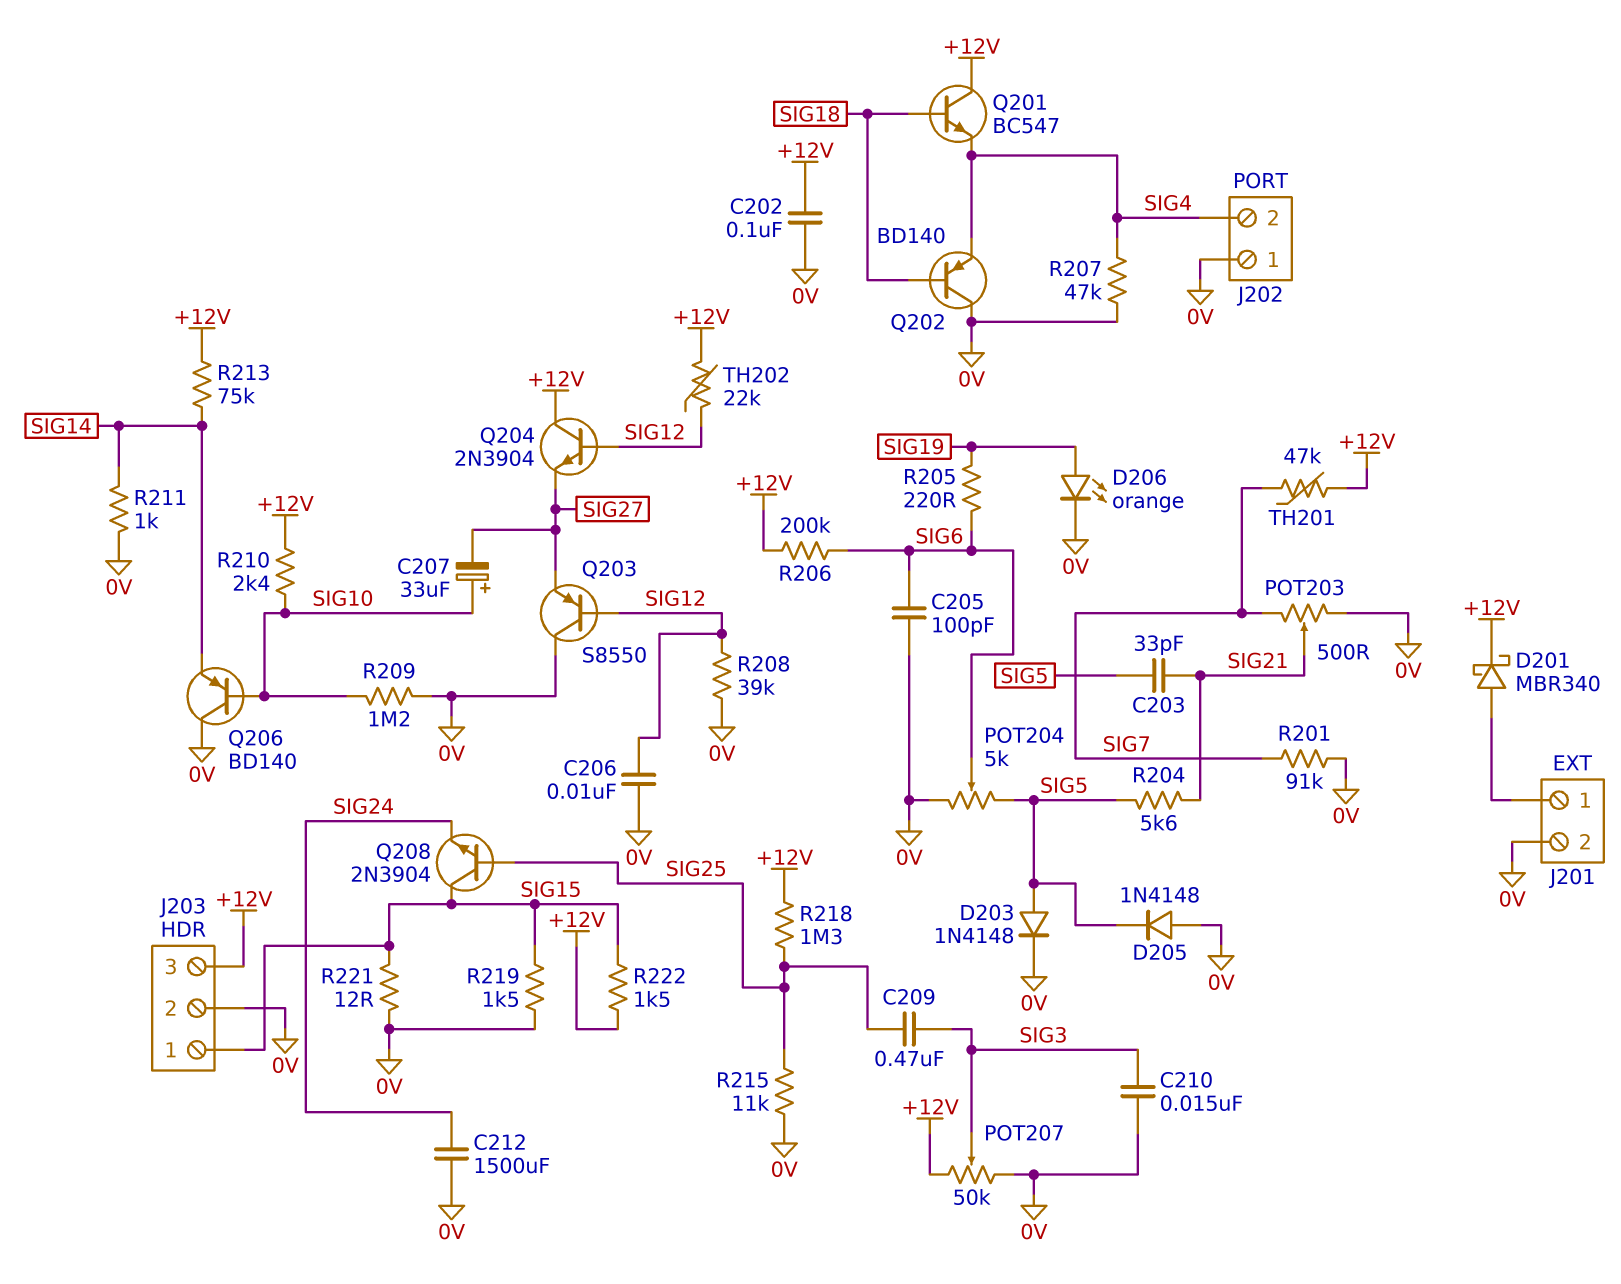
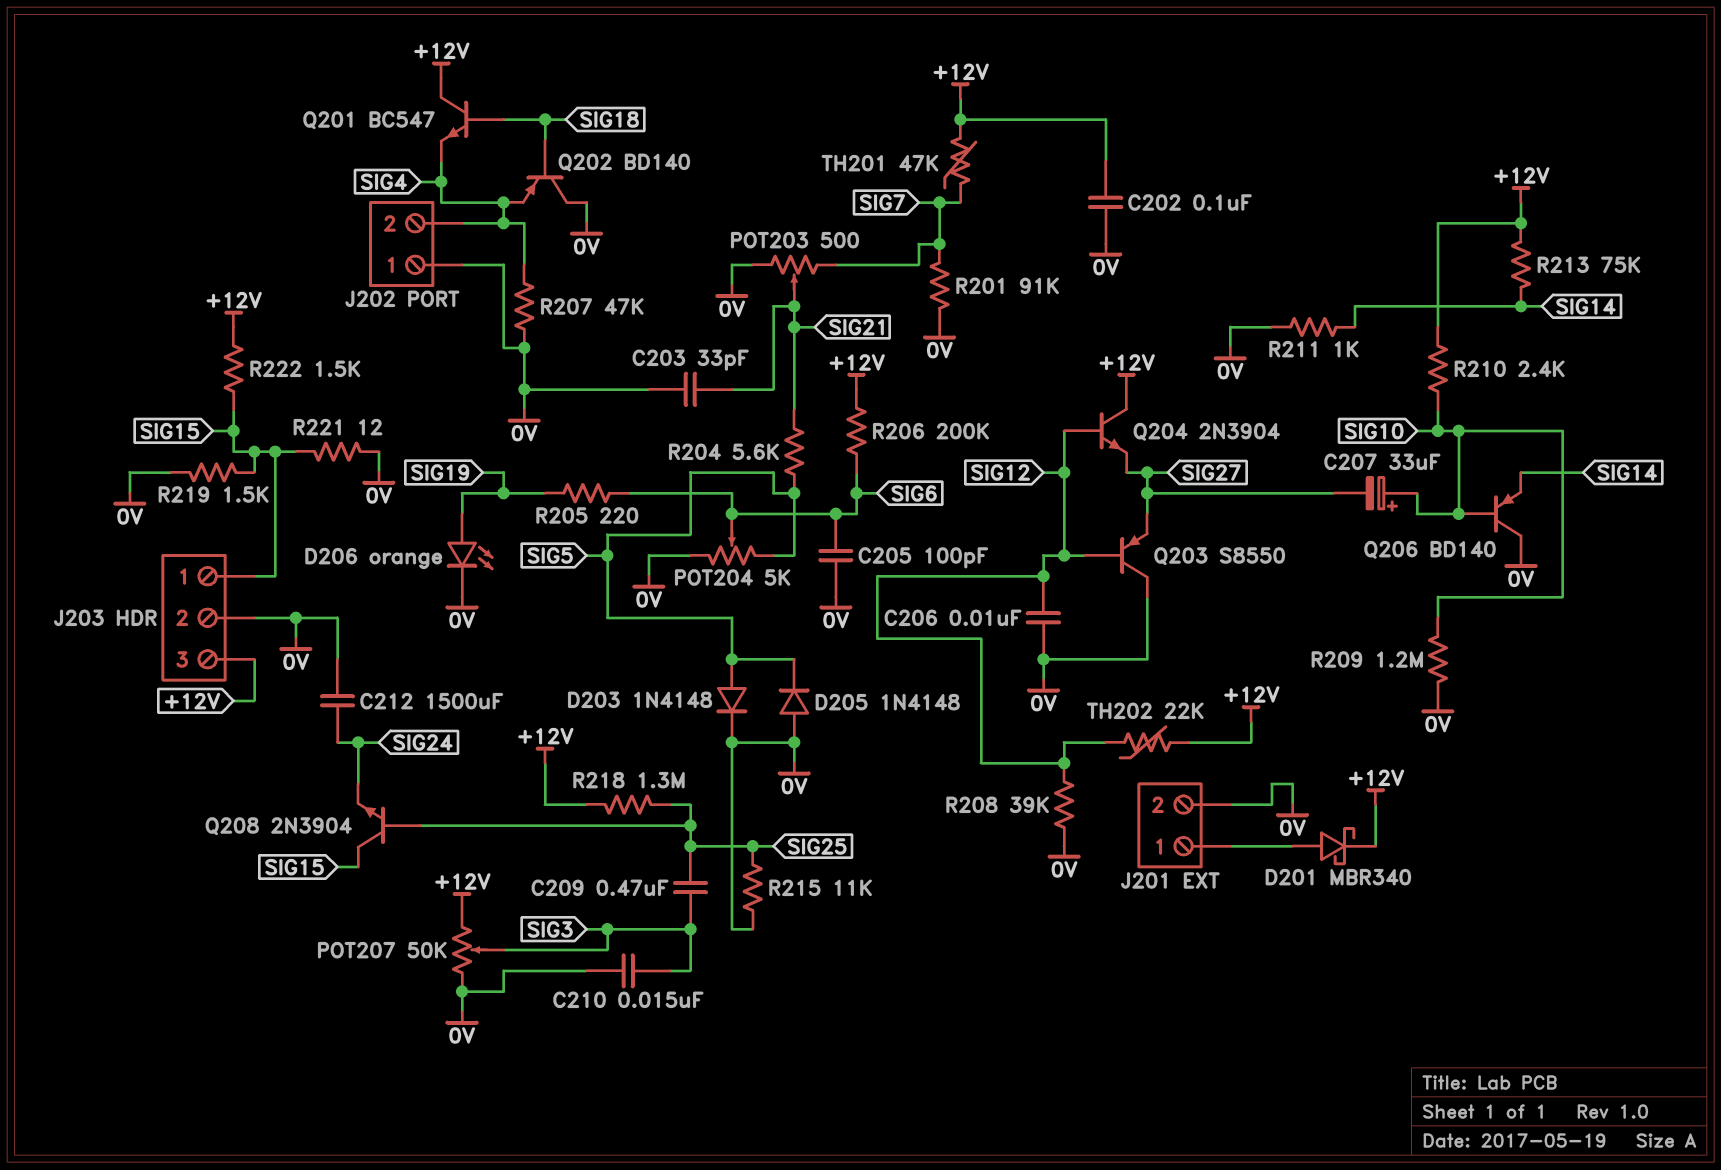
C203: 33pF (SIG5, SIG21) -> 33pF (0V, SIG21)

